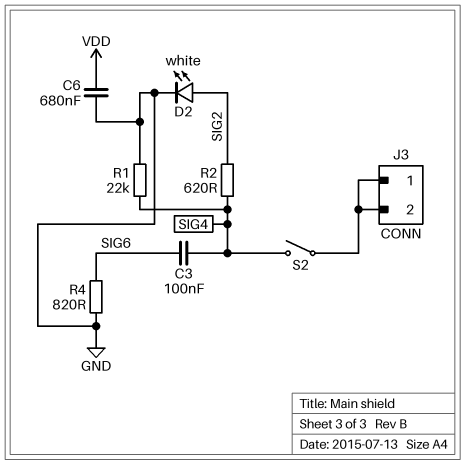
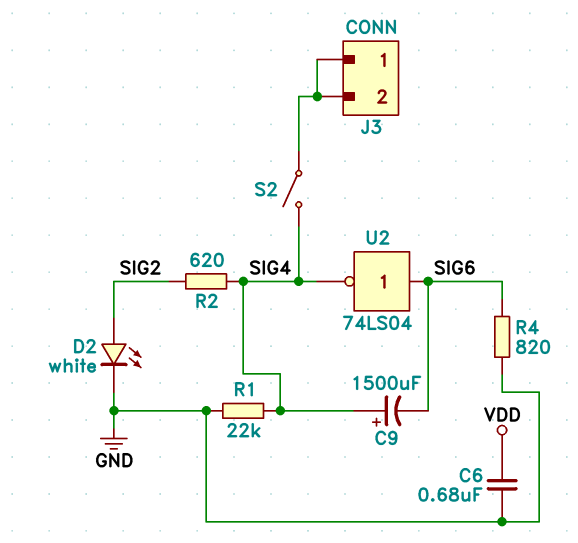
C3: 100nF (SIG4, SIG6) -> none
C9: none -> 1500uF (plus SIG4, minus SIG6)
U2: none -> NOT 74LS04 (in SIG6, out SIG4)

